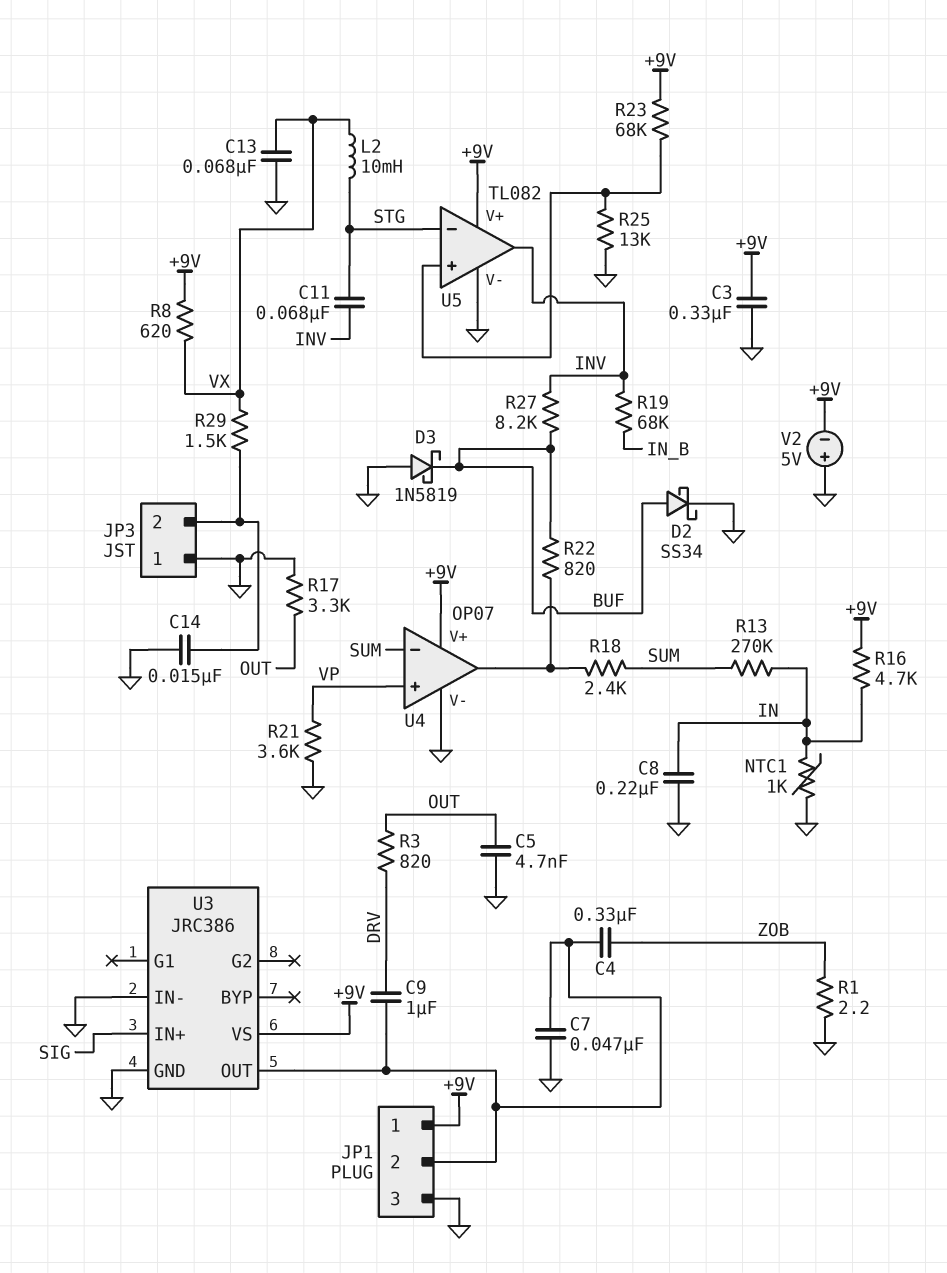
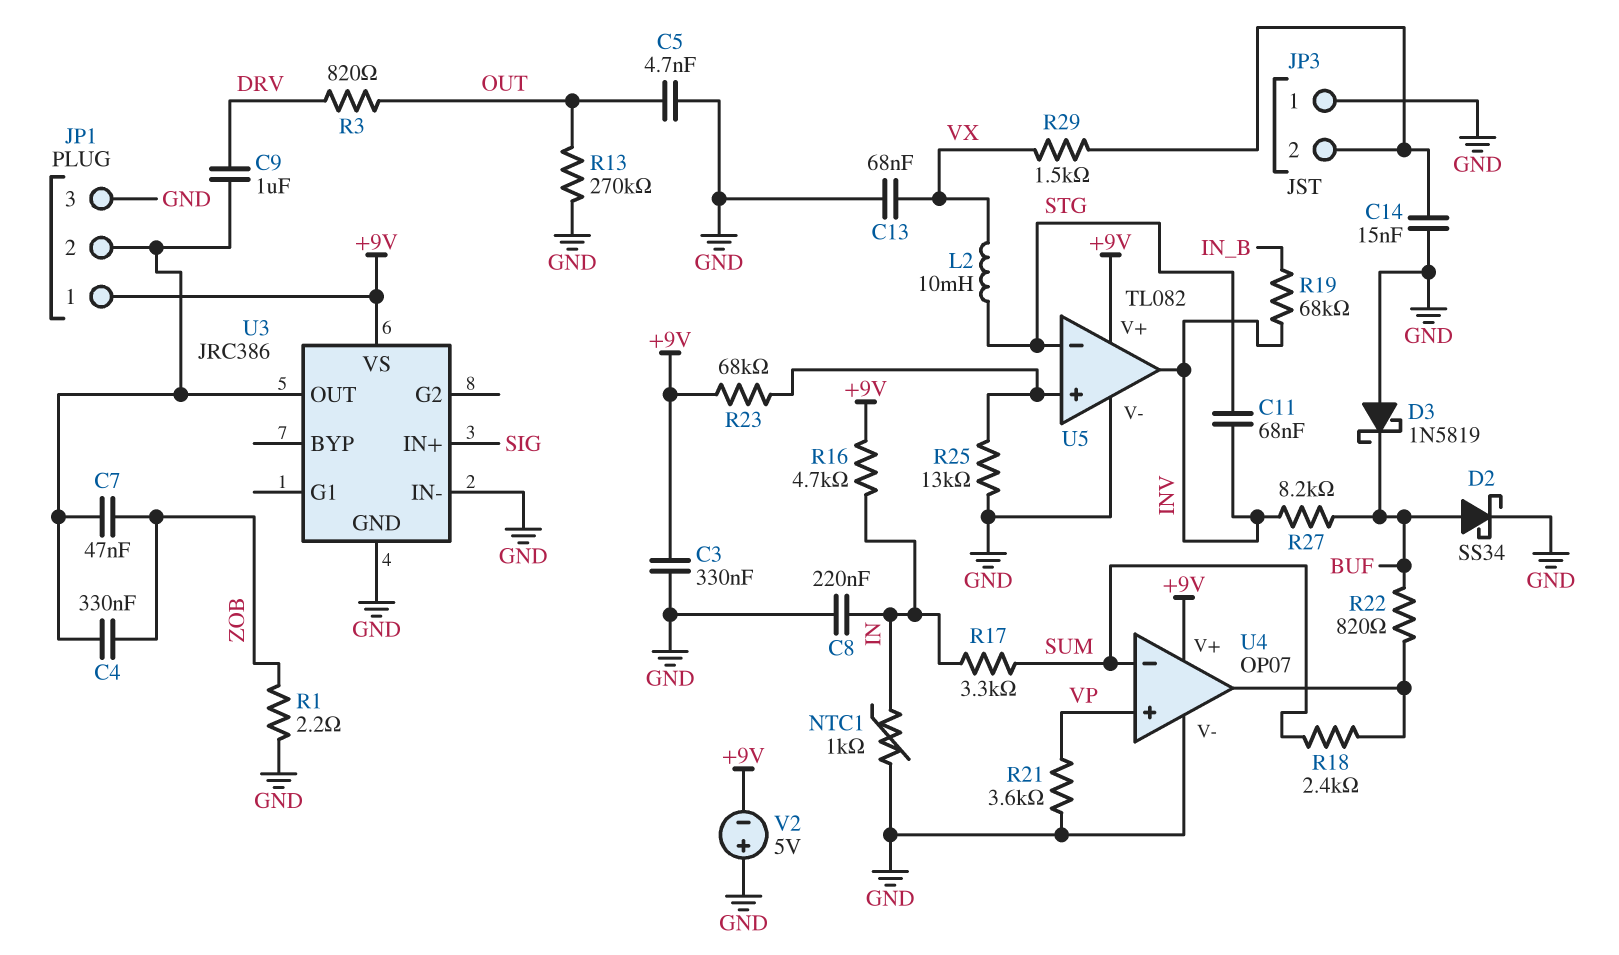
C7: 47nF (GND, JP1/2) -> 47nF (JP1/2, ZOB)
R8: 620 (+9V, VX) -> none
R13: 270k (IN, SUM) -> 270k (GND, OUT)
R17: 3.3k (GND, OUT) -> 3.3k (IN, SUM)

